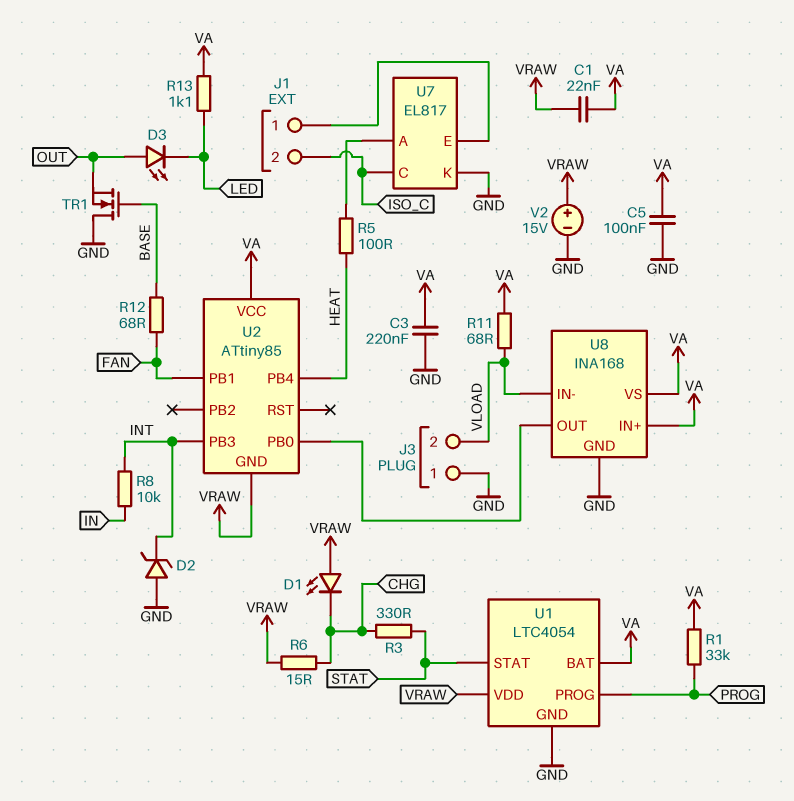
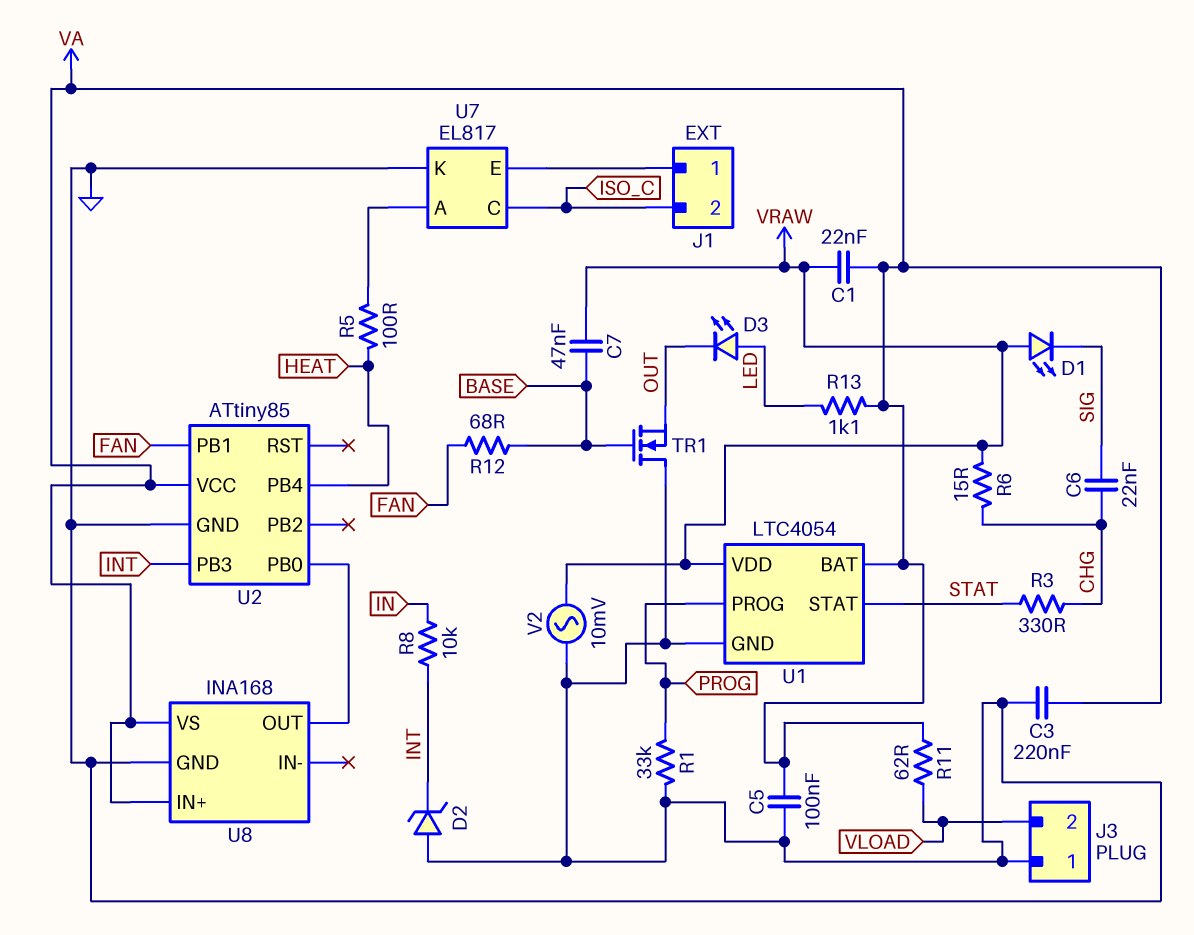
C6: none -> 22nF (CHG, SIG)
C7: none -> 47nF (BASE, VRAW)
D1: LED (A VRAW, K CHG) -> LED (A VRAW, K SIG)
D3: LED (A OUT, K LED) -> LED (A LED, K OUT)
R1: 33k (PROG, VA) -> 33k (GND, PROG)
R11: 68 (VA, VLOAD) -> 62 (VA, VLOAD)
U2 pin GND: VRAW -> GND
U8 pin IN-: VLOAD -> none
V2: 15V (plus VRAW, minus GND) -> AC 10mV (GND, VRAW)

